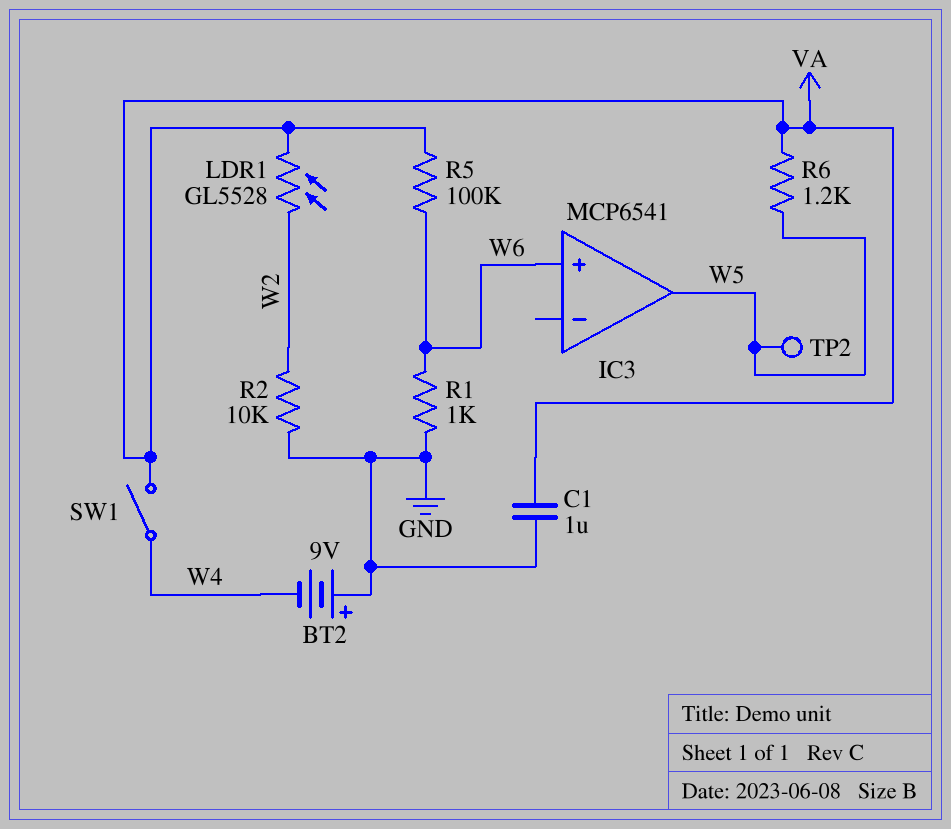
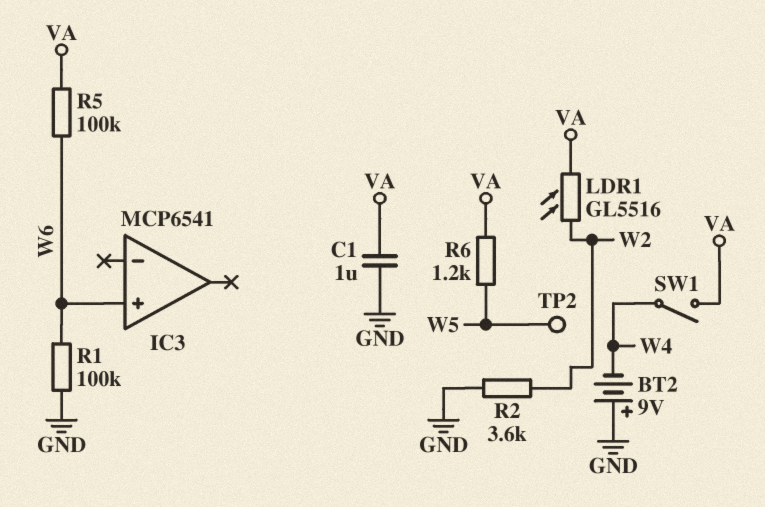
IC3 pin out: W5 -> none
LDR1: GL5528 (VA, W2) -> GL5516 (VA, W2)
R1: 1k (GND, W6) -> 100k (GND, W6)
R2: 10k (GND, W2) -> 3.6k (GND, W2)

